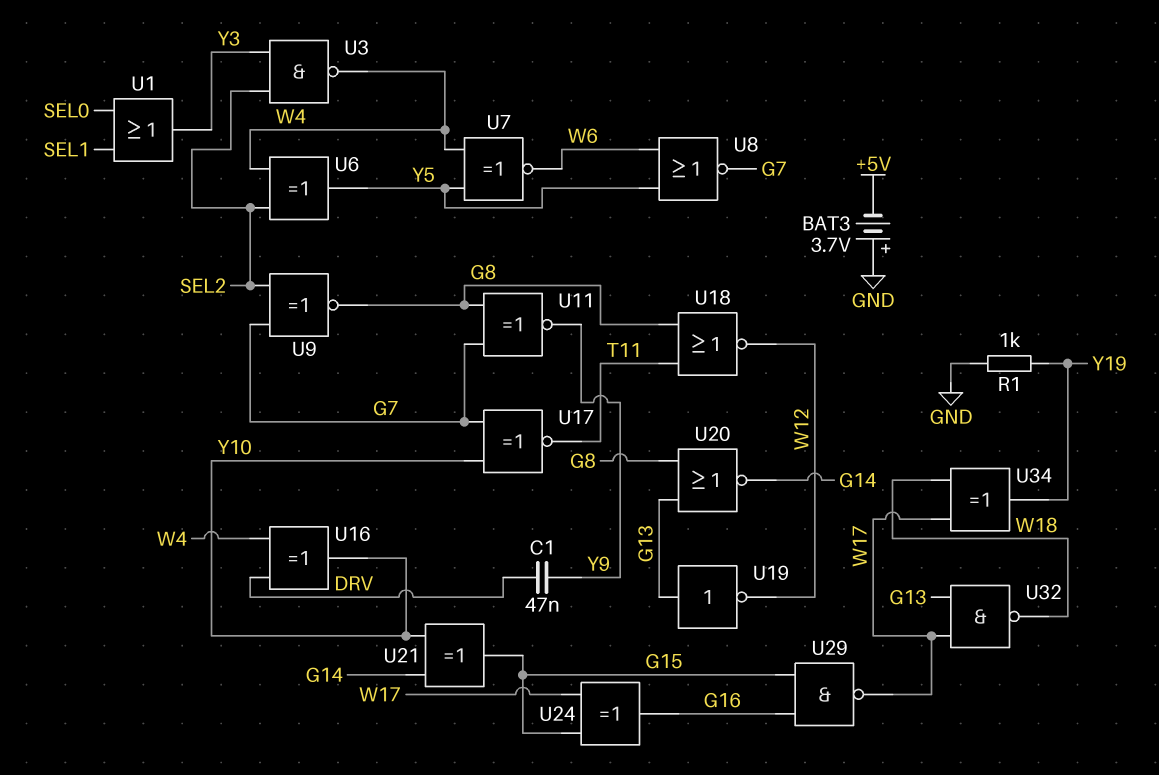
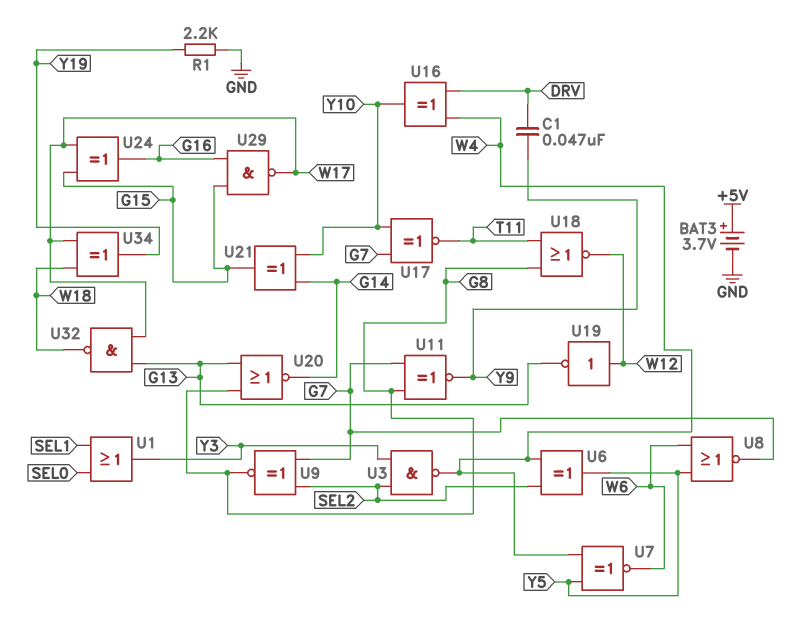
BAT3: 3.7V (plus GND, minus +5V) -> 3.7V (plus +5V, minus GND)
R1: 1k (GND, Y19) -> 2.2k (GND, Y19)
U19: NOT (in G13, out W12) -> NOT (in W12, out G13)

